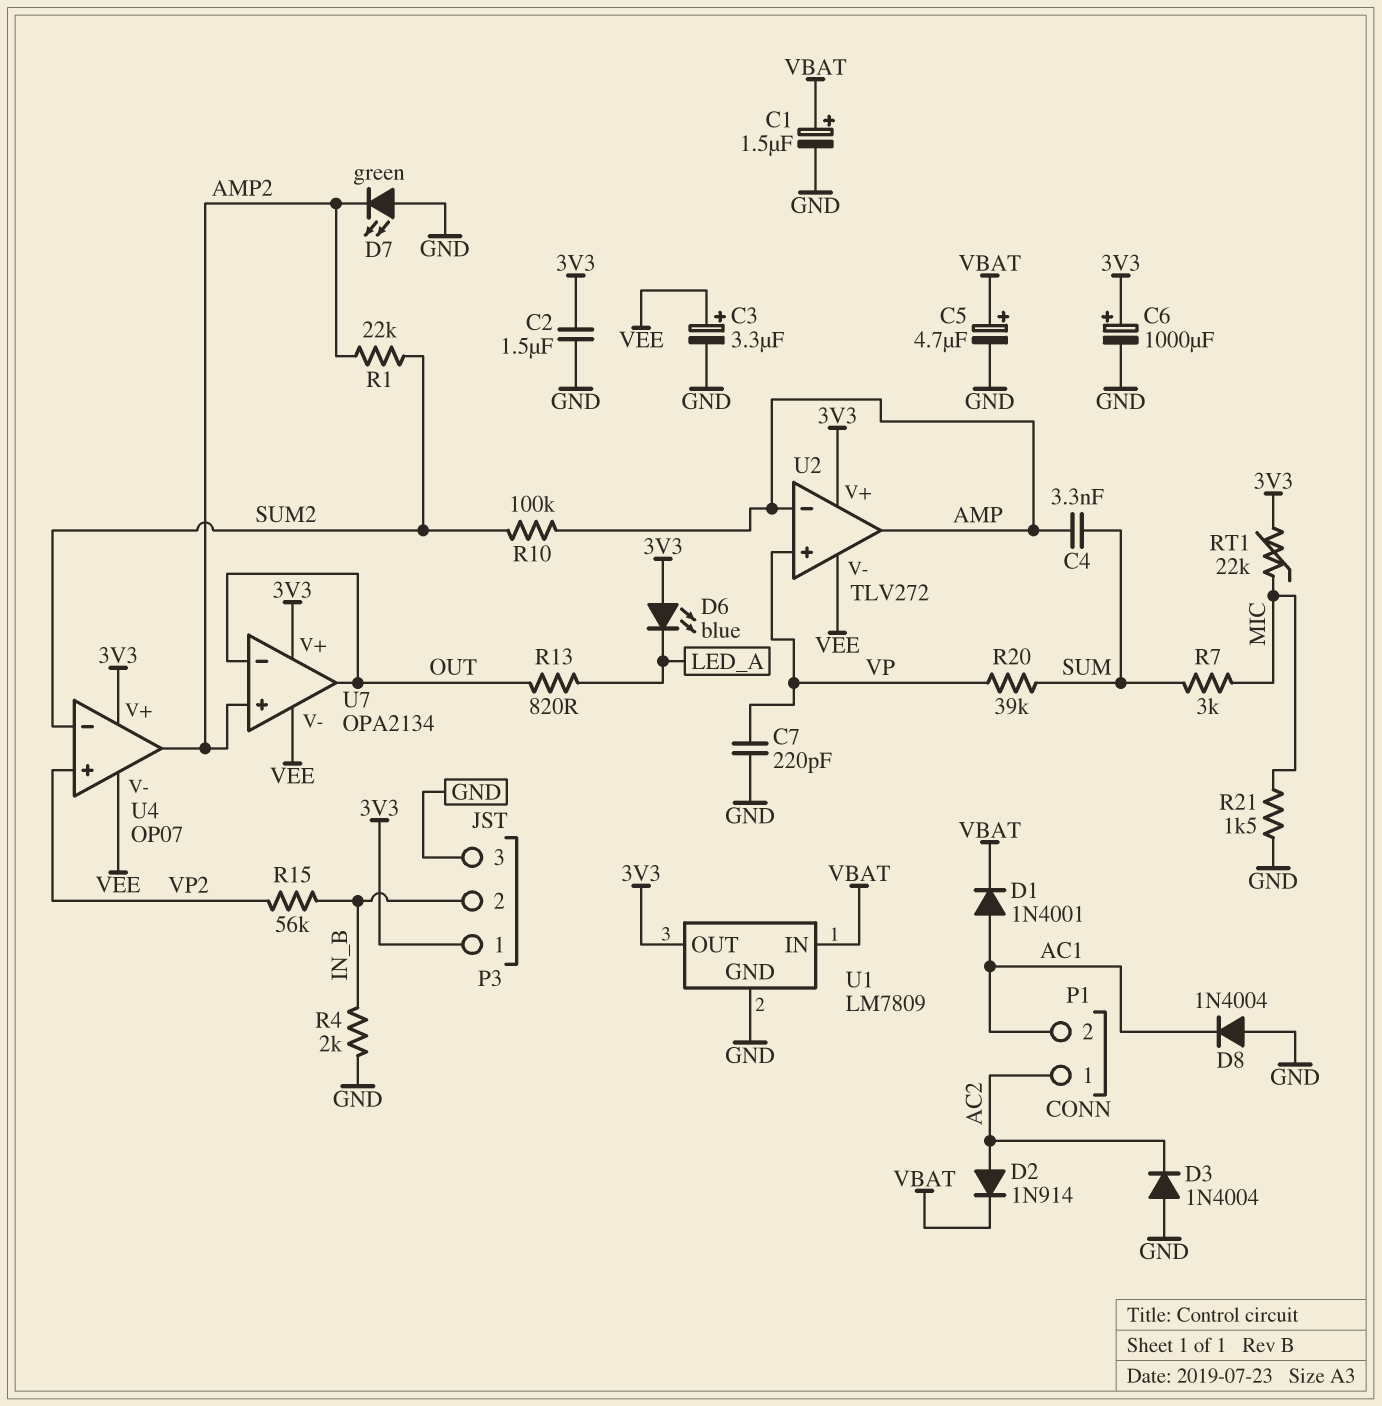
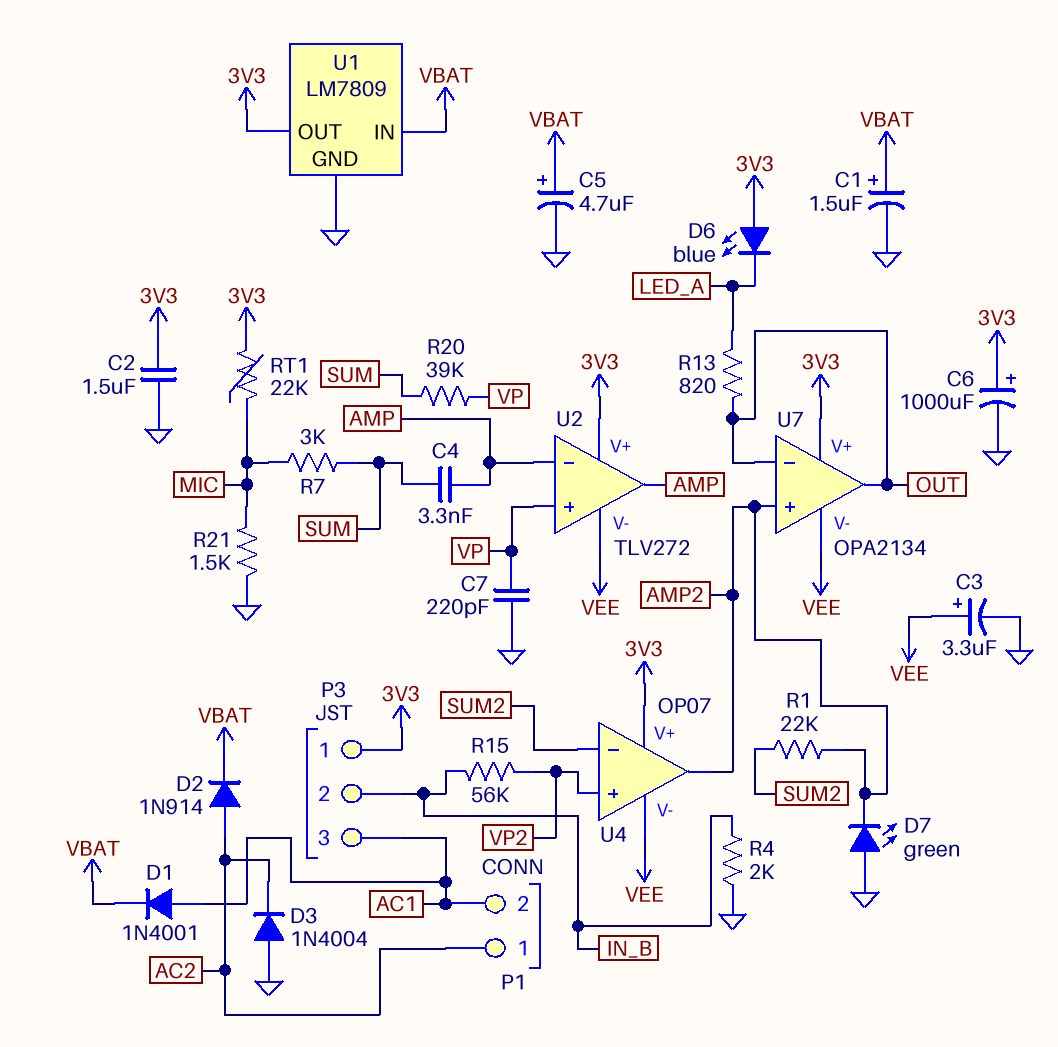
D8: diode 1N4004 (A GND, K AC1) -> none
P3 pin 3: GND -> AC1
R10: 100k (AMP, SUM2) -> none

